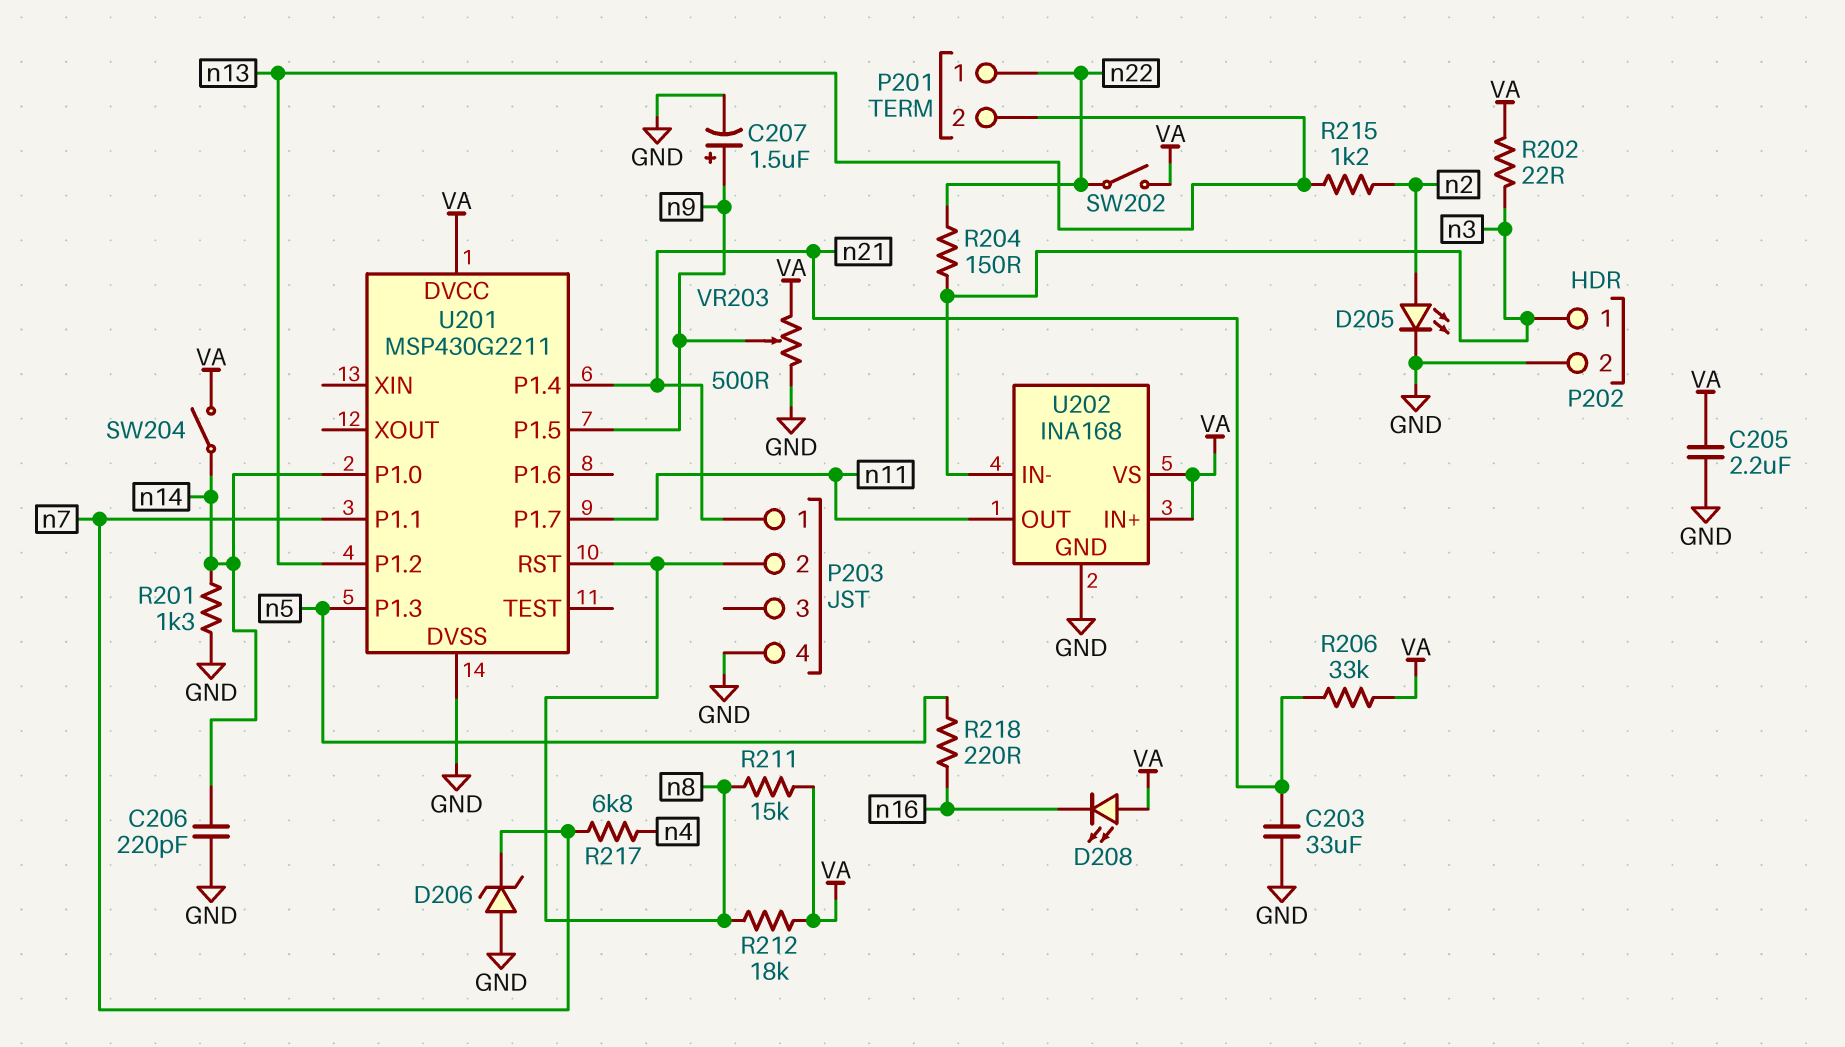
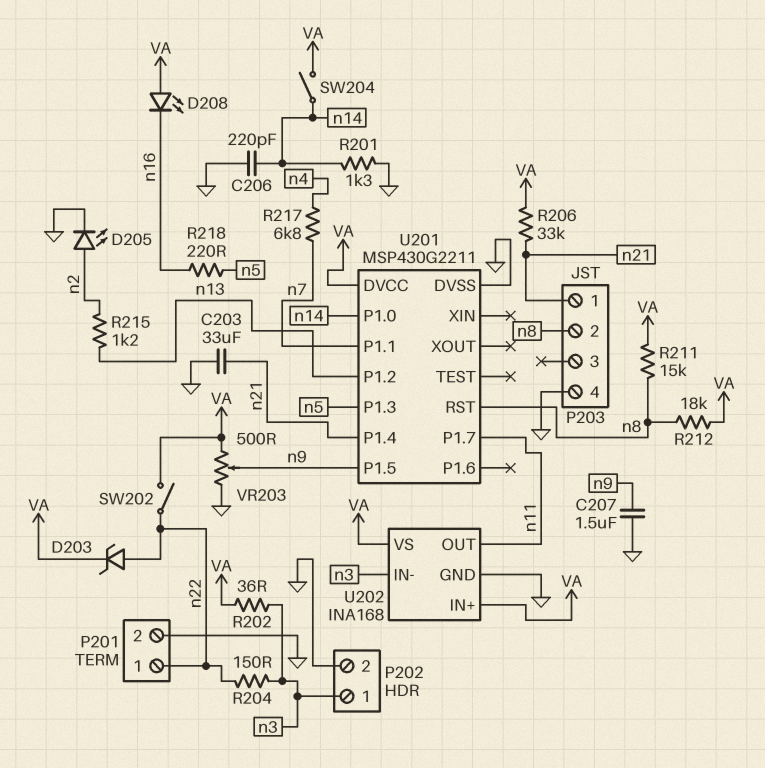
C205: 2.2uF (GND, VA) -> none
C207: 1.5uF (plus n9, minus GND) -> 1.5uF (GND, n9)
D203: none -> zener (A n22, K VA)
D206: zener (A GND, K n7) -> none
P201 pin 2: n13 -> GND
R202: 22 (VA, n3) -> 36 (VA, n3)

